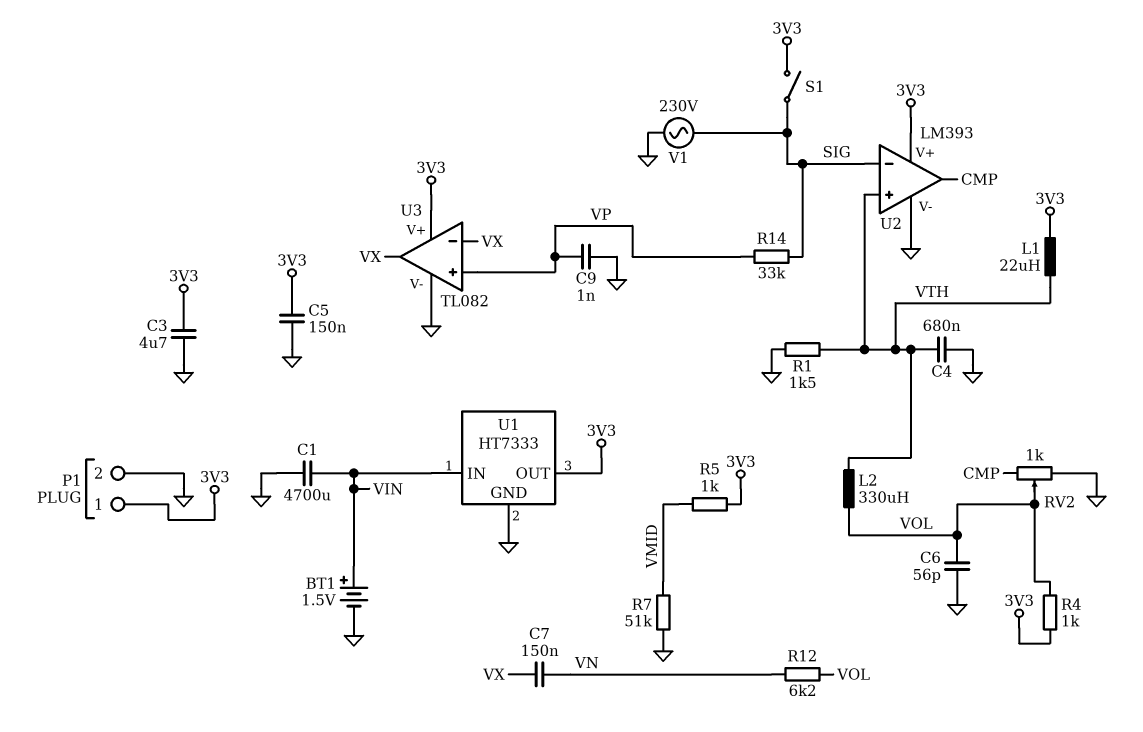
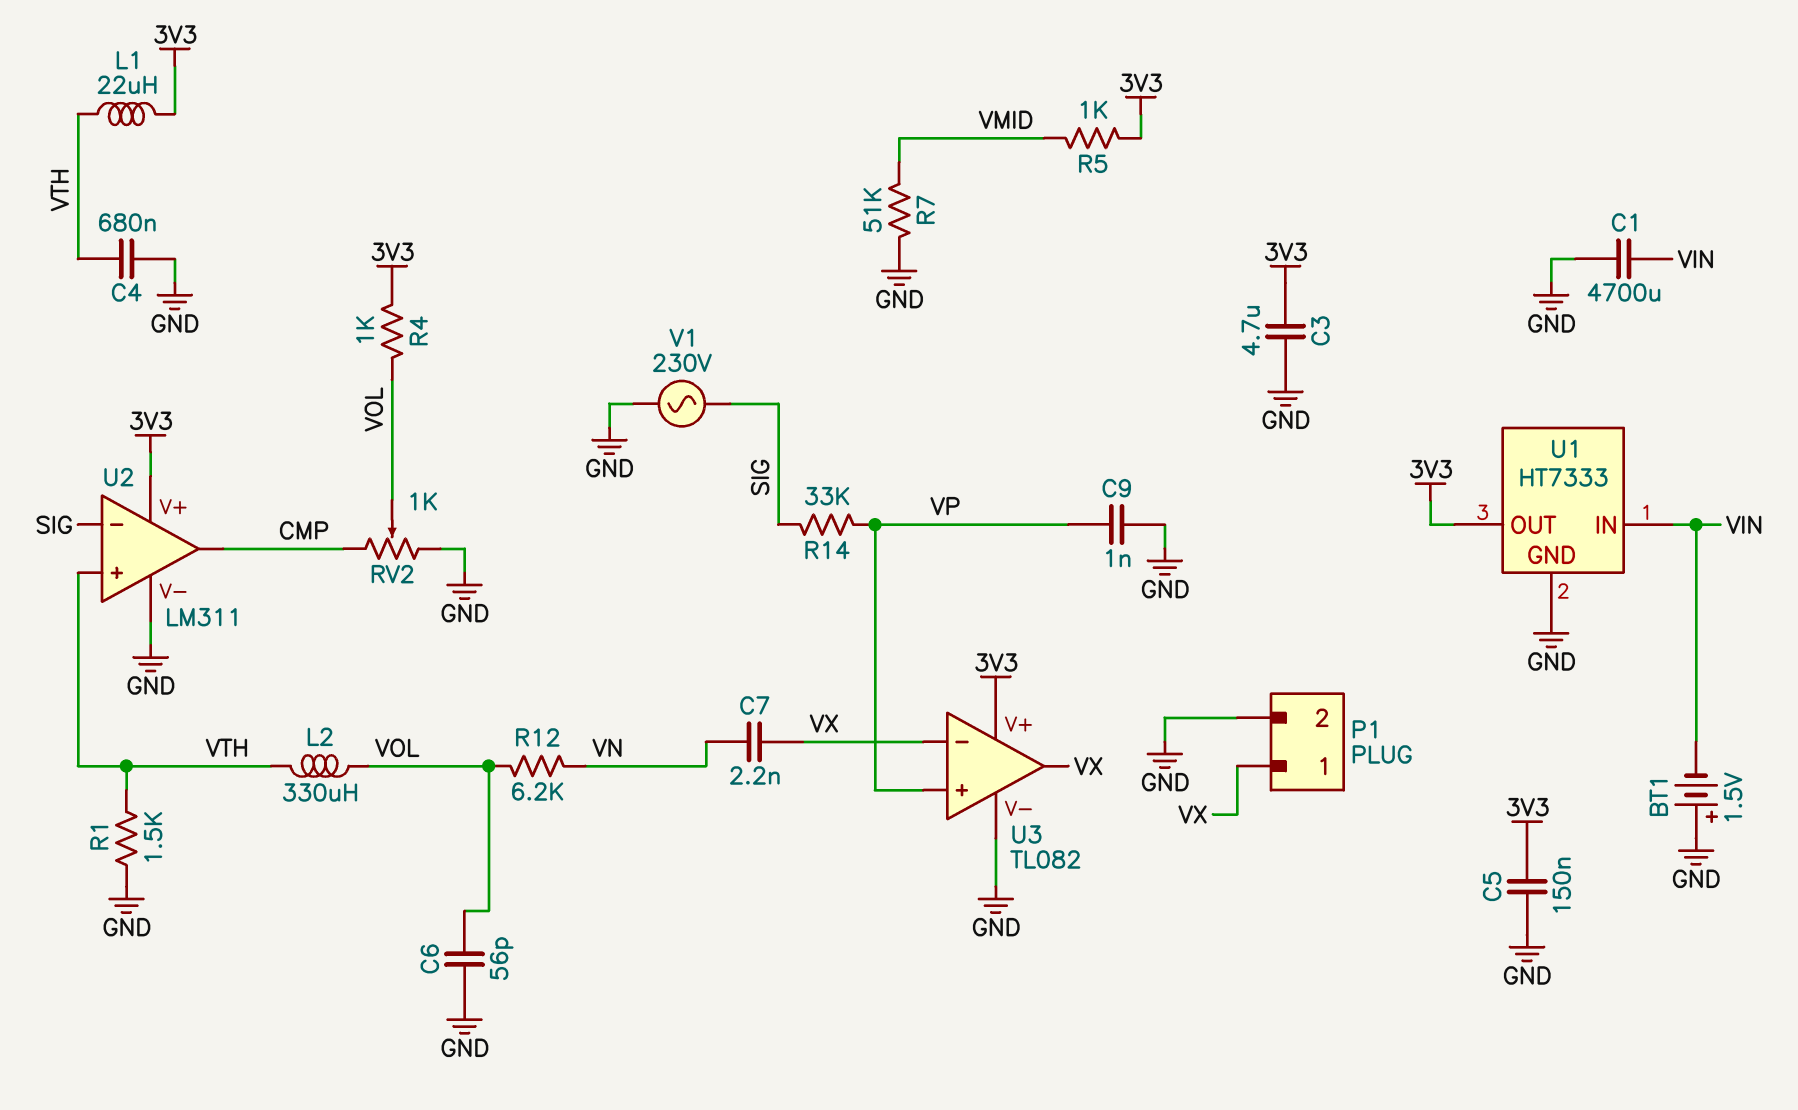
BT1: 1.5V (plus VIN, minus GND) -> 1.5V (plus GND, minus VIN)
C7: 150nF (VN, VX) -> 2.2nF (VN, VX)
P1 pin 1: 3V3 -> VX
S1: switch (3V3, SIG) -> none
U2: LM393 -> LM311

